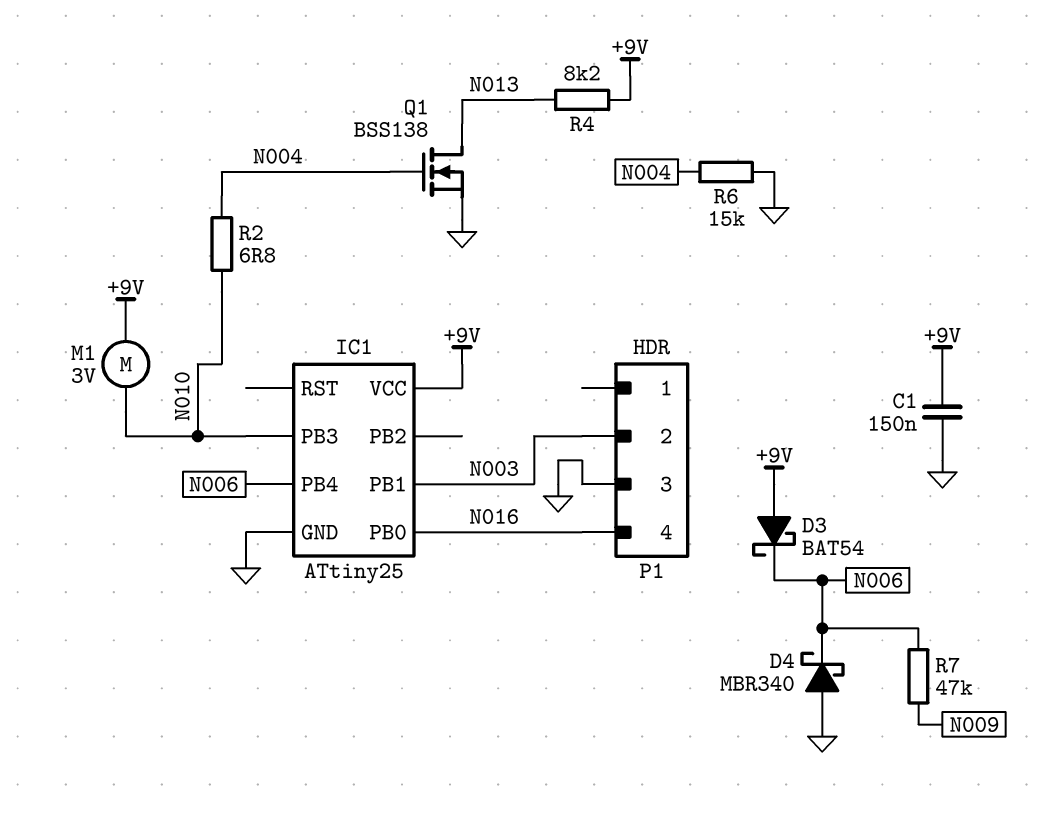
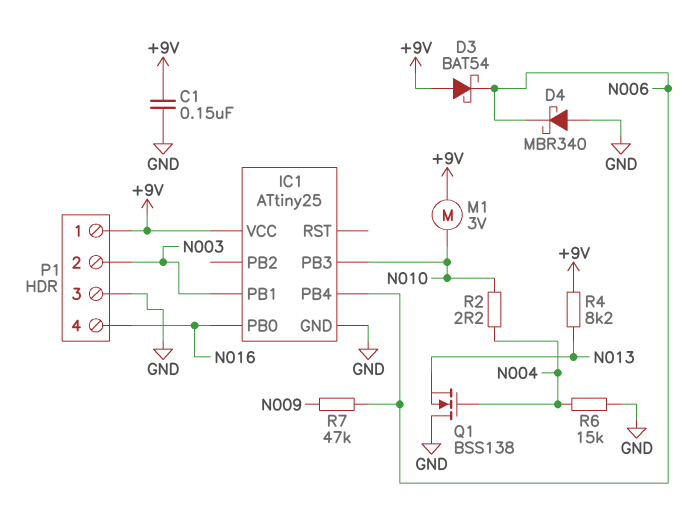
P1 pin 1: none -> +9V
Q1: NMOS BSS138 (G N004, D N013, S GND) -> NMOS BSS138 (G N004, D GND, S N013)
R2: 6.8 (N004, N010) -> 2.2 (N004, N010)

